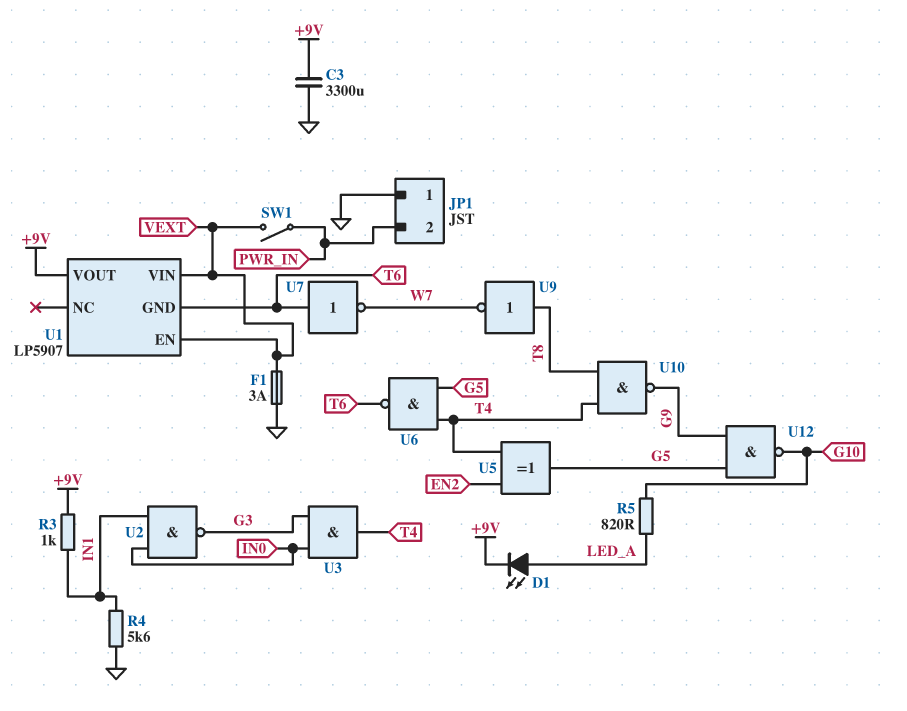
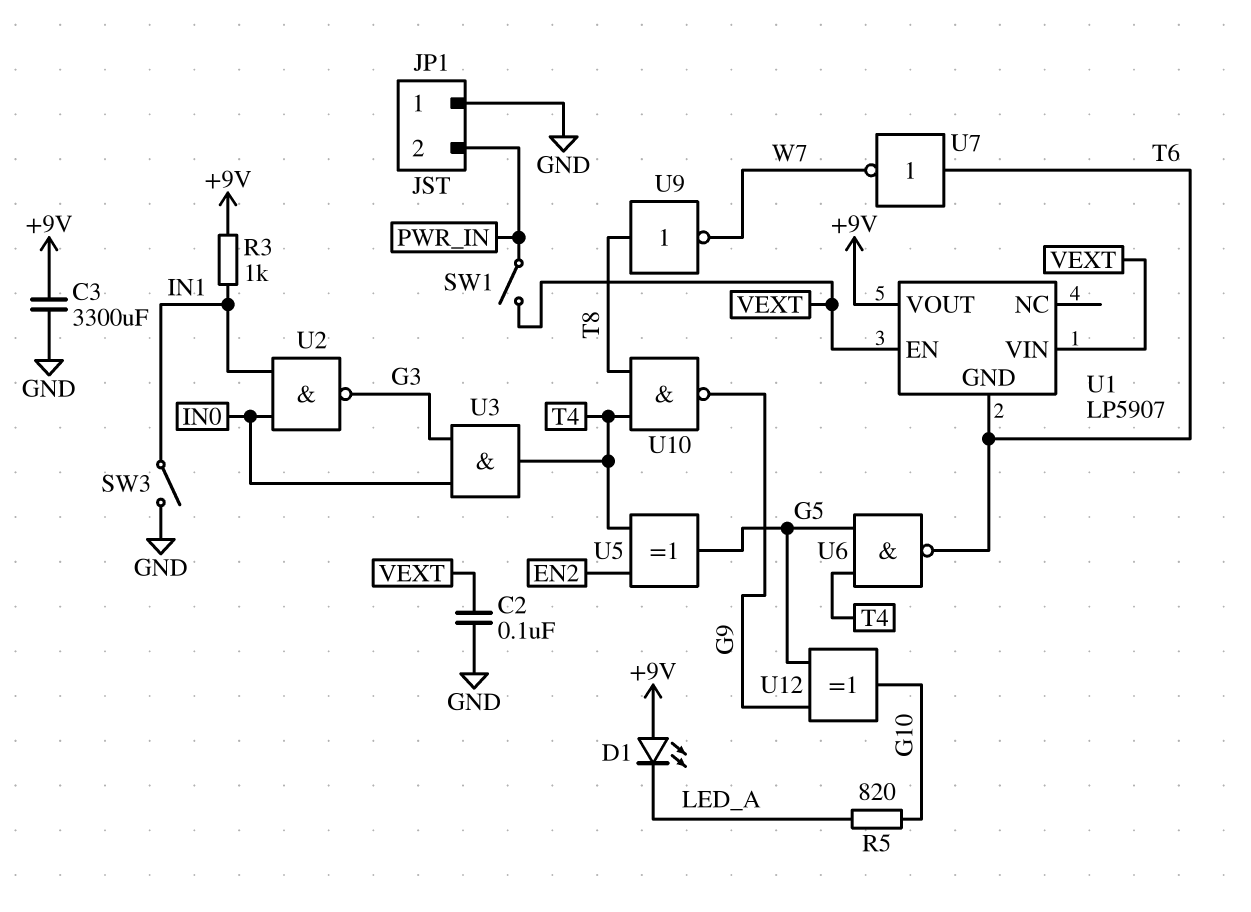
C2: none -> 100nF (GND, VEXT)
D1: LED (A LED_A, K +9V) -> LED (A +9V, K LED_A)
F1: 3A (GND, VEXT) -> none
R4: 5.6k (GND, IN1) -> none
SW3: none -> switch (GND, IN1)
U12: NAND (in G5, in G9, out G10) -> XOR (in G5, in G9, out G10)

